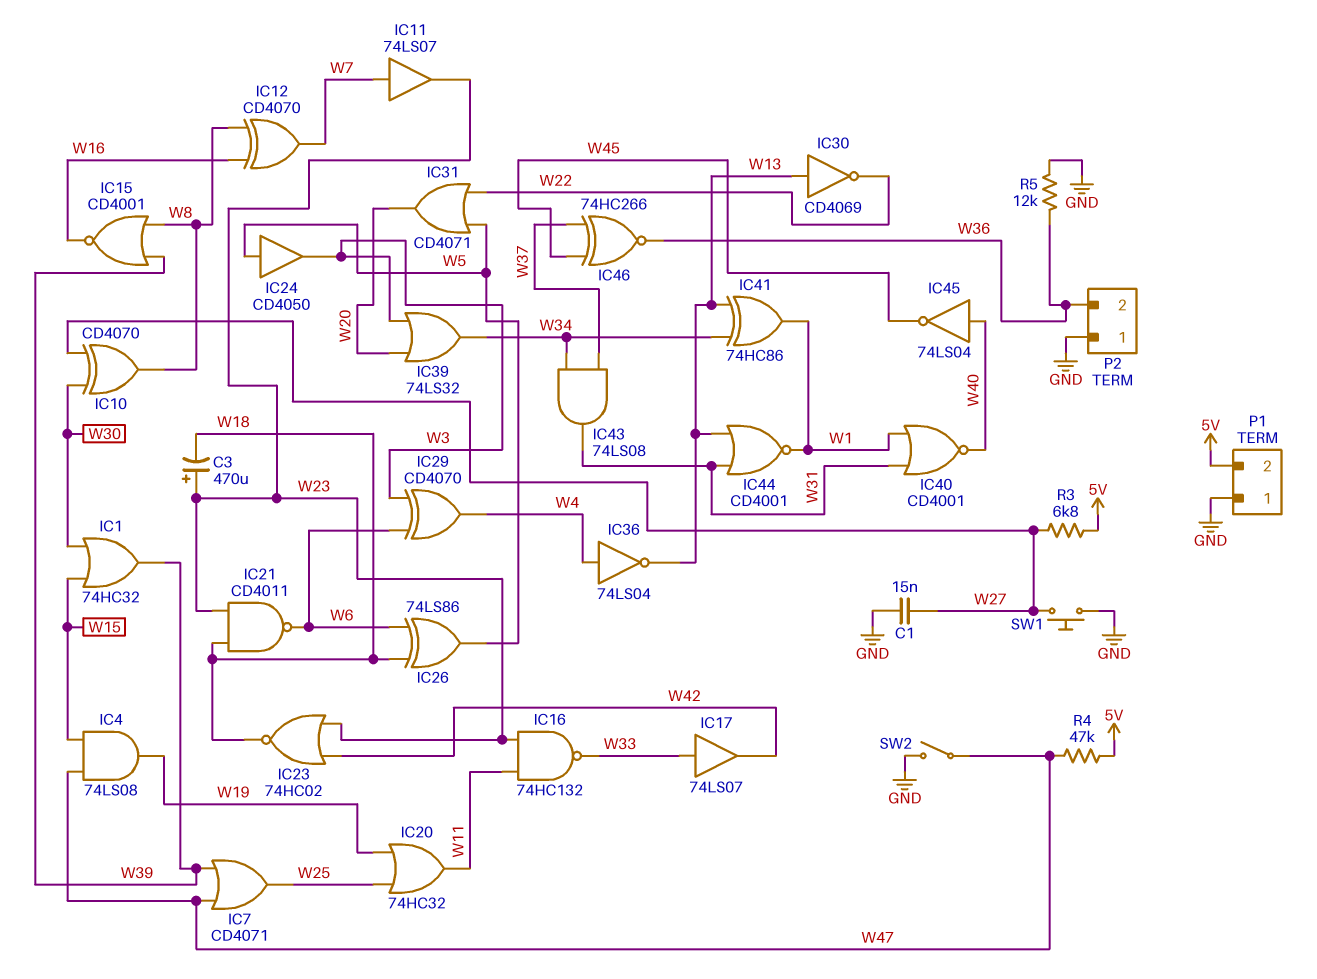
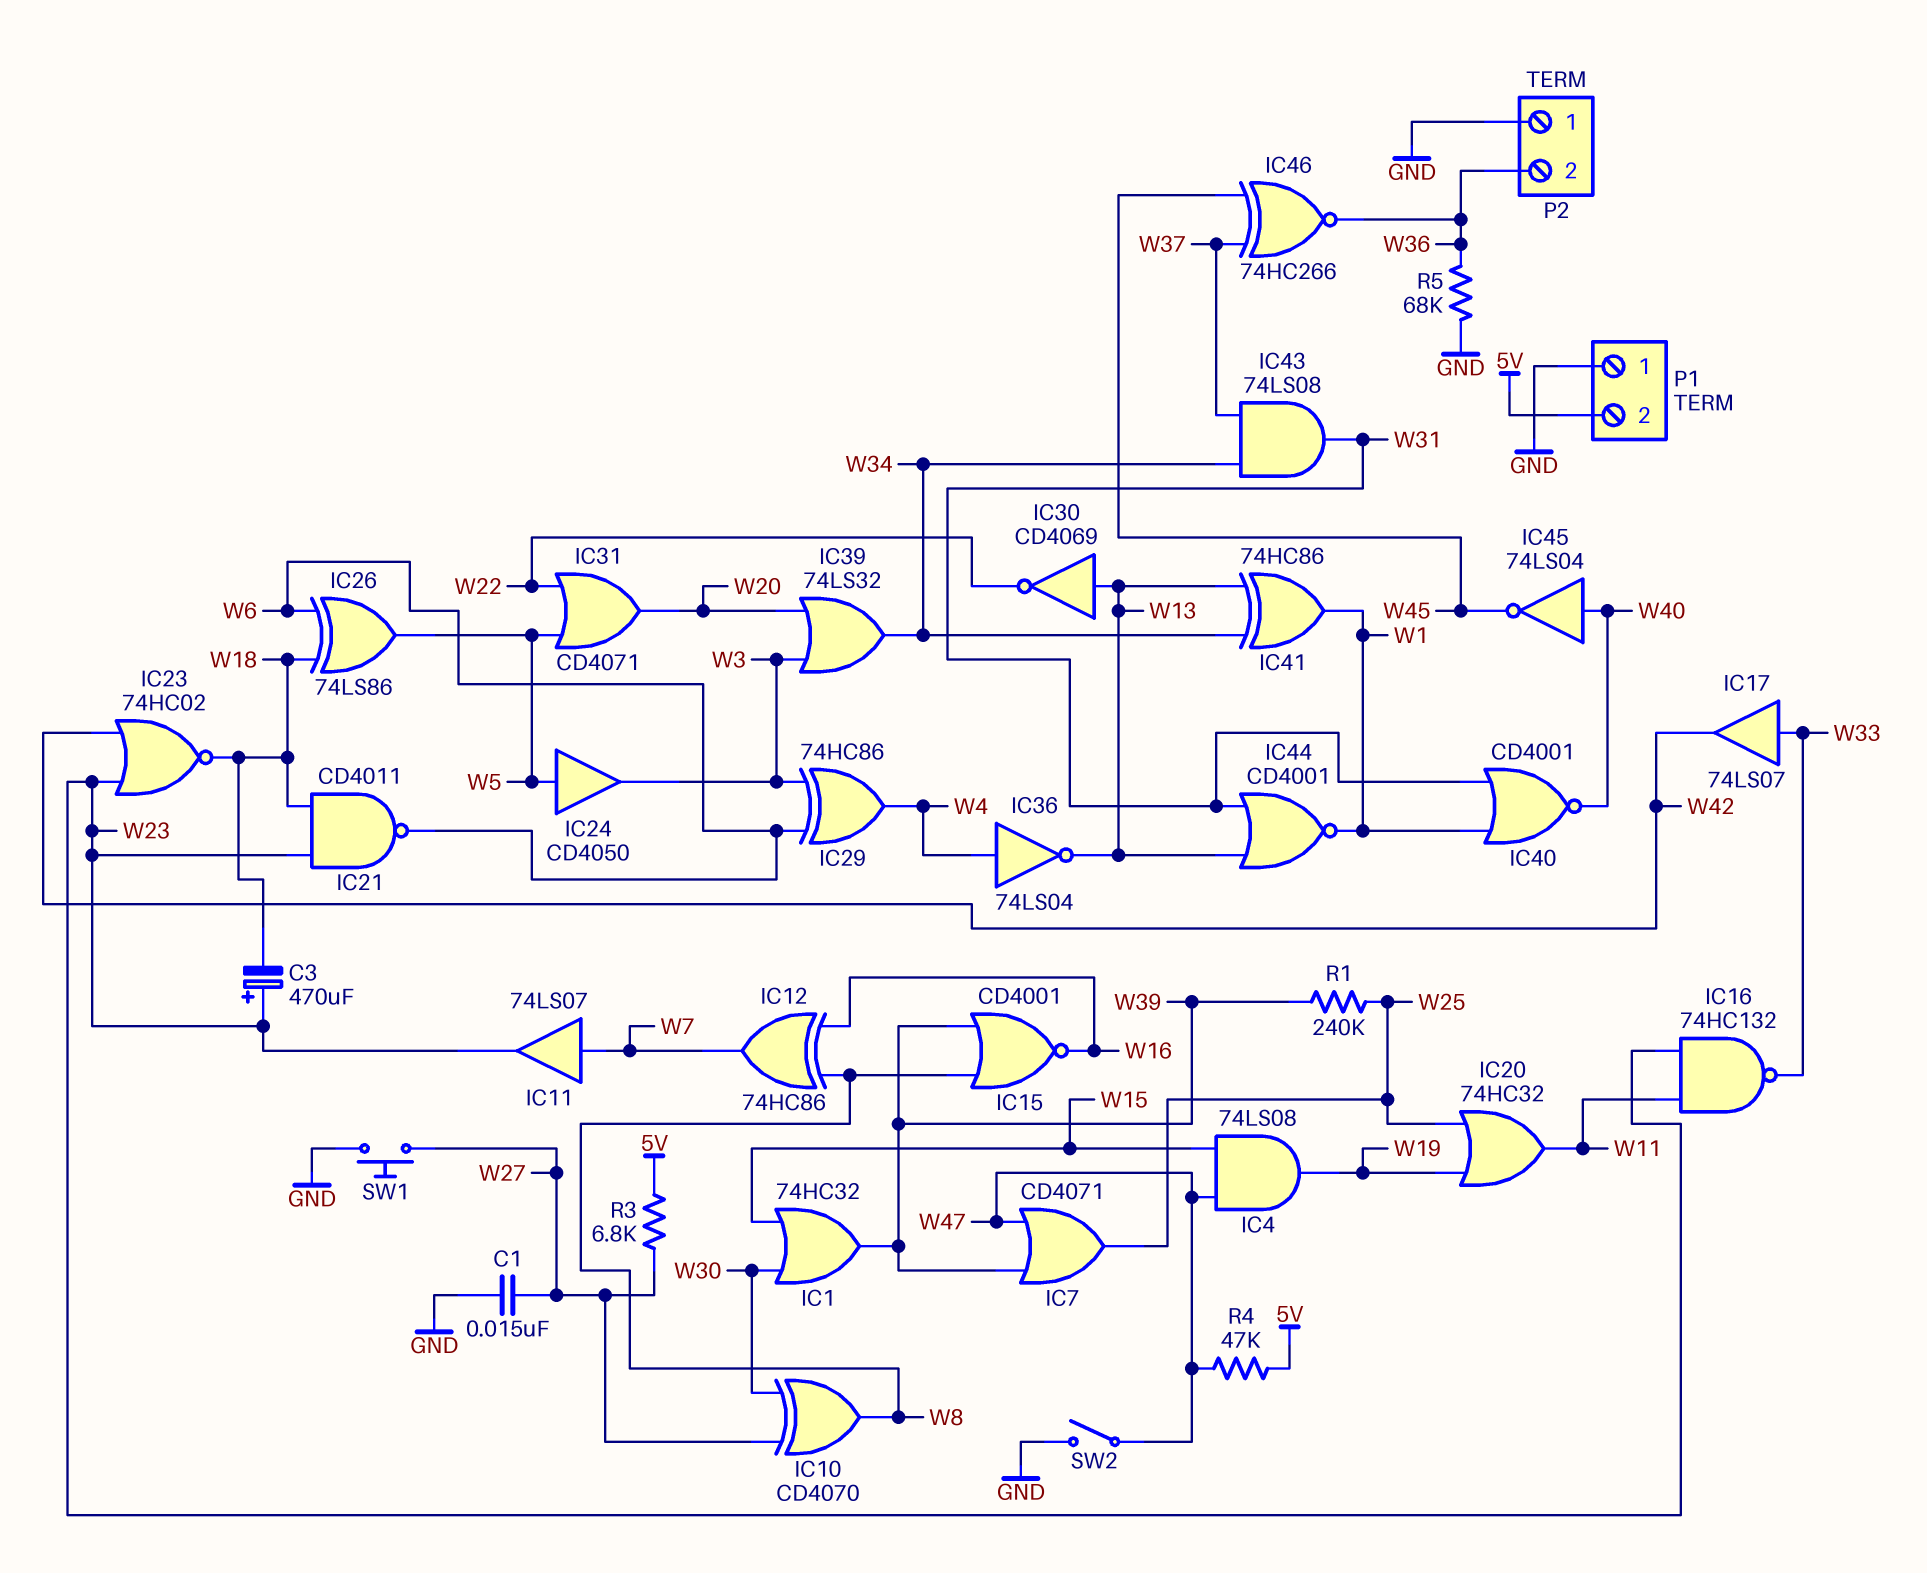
IC12: XOR CD4070 (in W8, in W16, out W7) -> XOR 74HC86 (in W8, in W16, out W7)
IC29: XOR CD4070 (in W3, in W6, out W4) -> XOR 74HC86 (in W3, in W6, out W4)
R1: none -> 240k (W25, W39)
R5: 12k (GND, W36) -> 68k (GND, W36)

